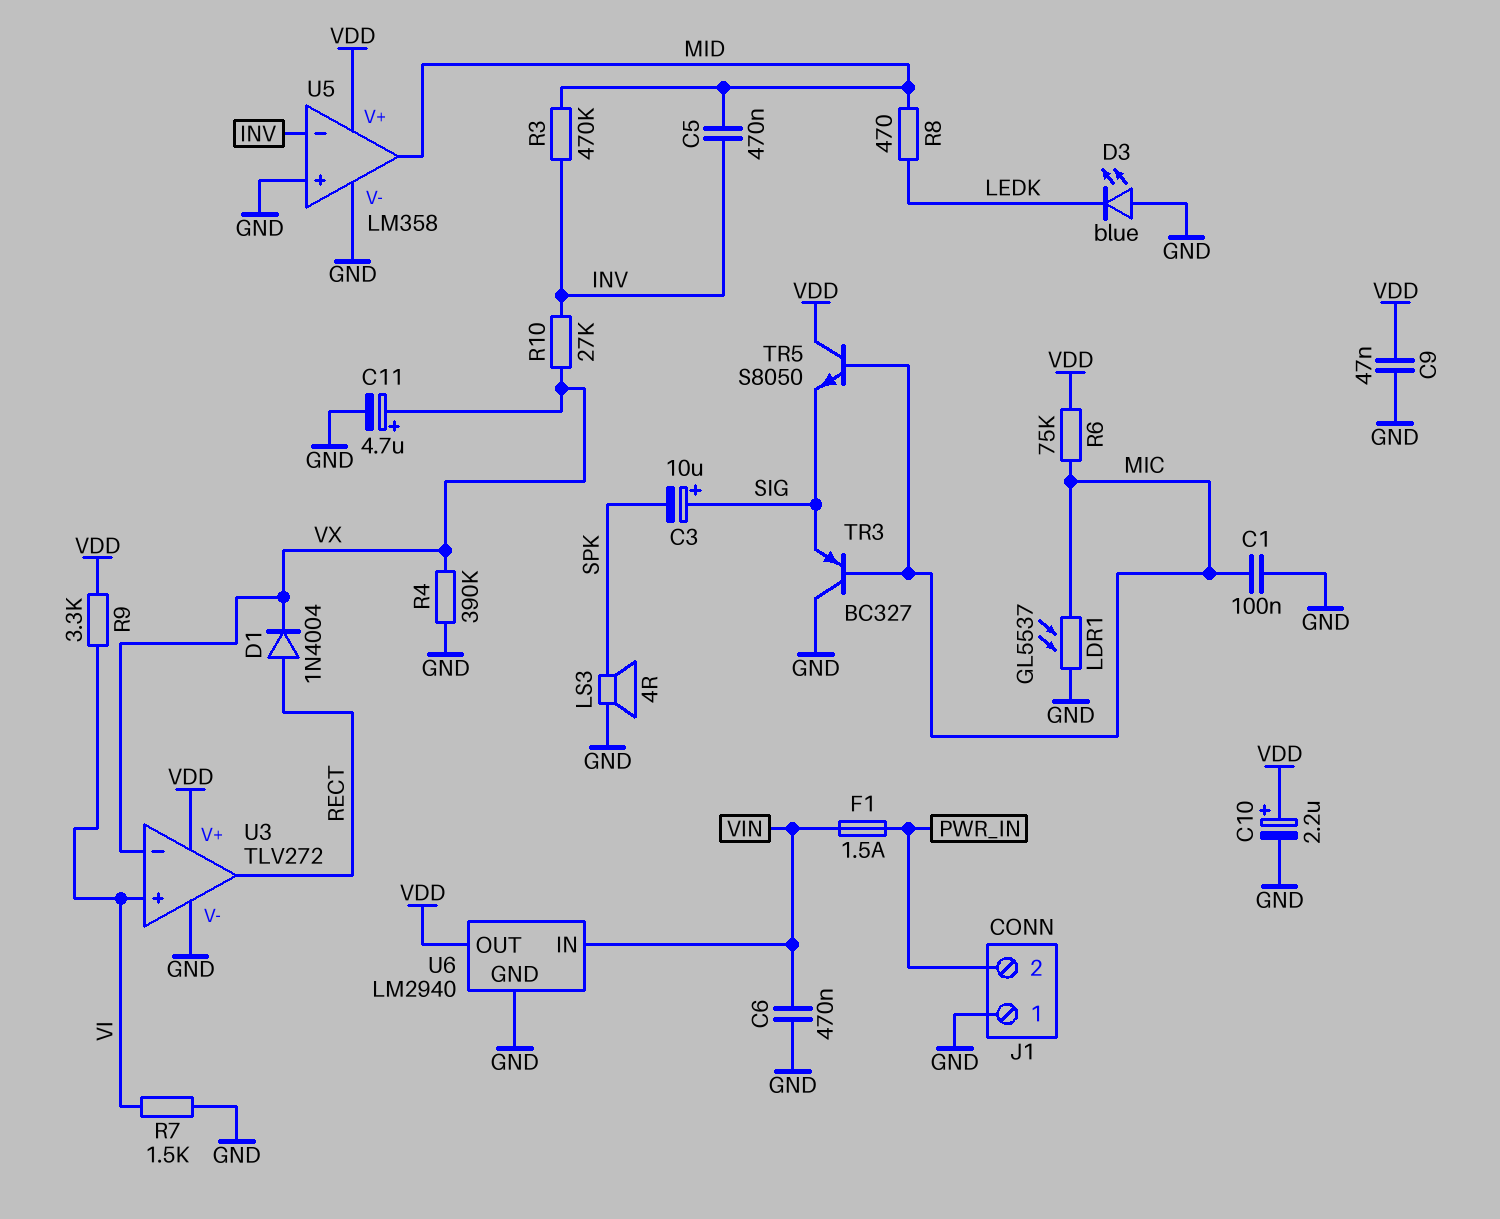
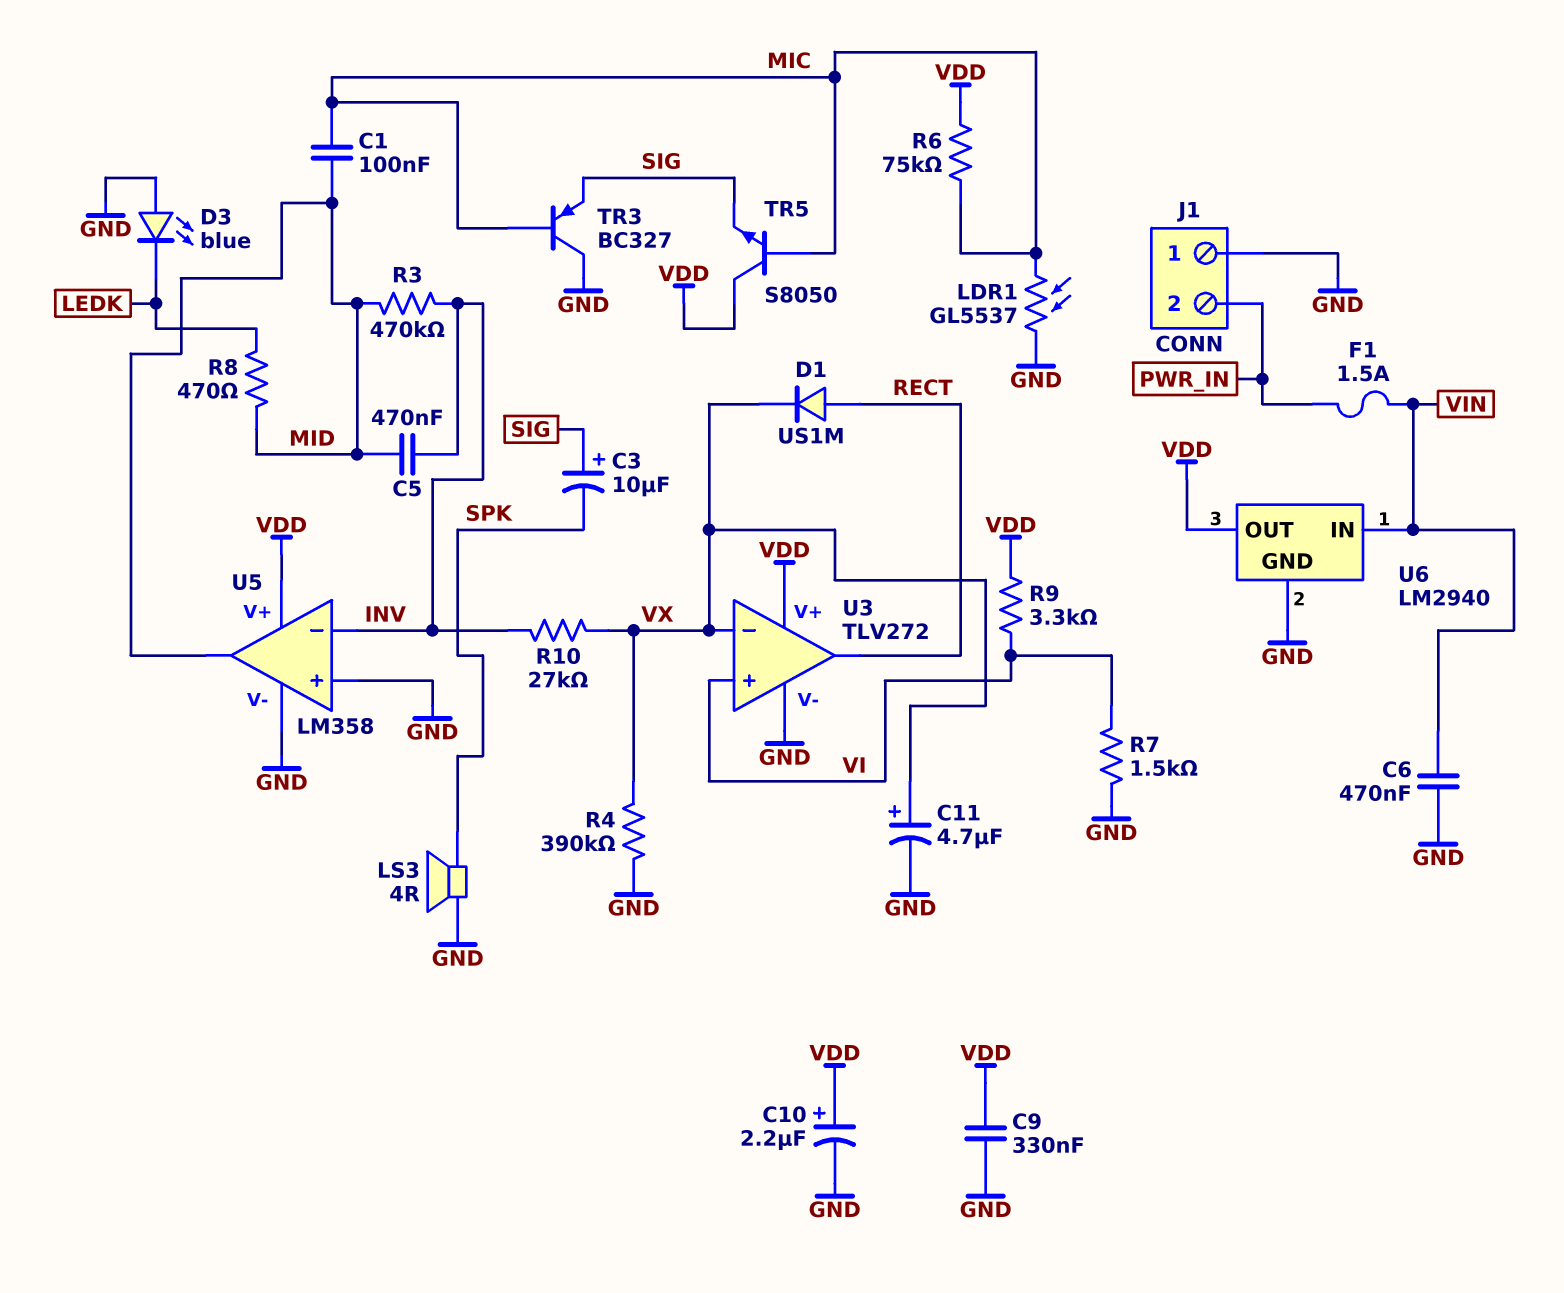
C1: 100nF (GND, MIC) -> 100nF (MIC, MID)
C9: 47nF (GND, VDD) -> 330nF (GND, VDD)
D1: diode 1N4004 (A RECT, K VX) -> diode US1M (A RECT, K VX)

